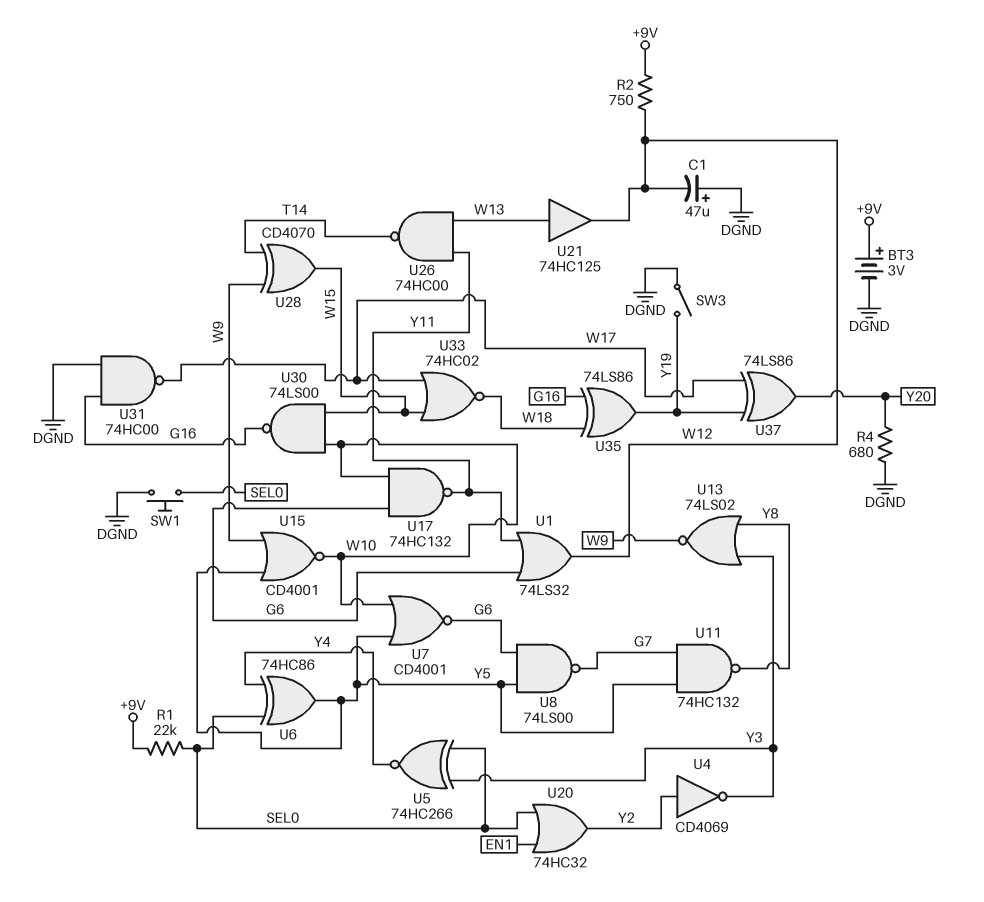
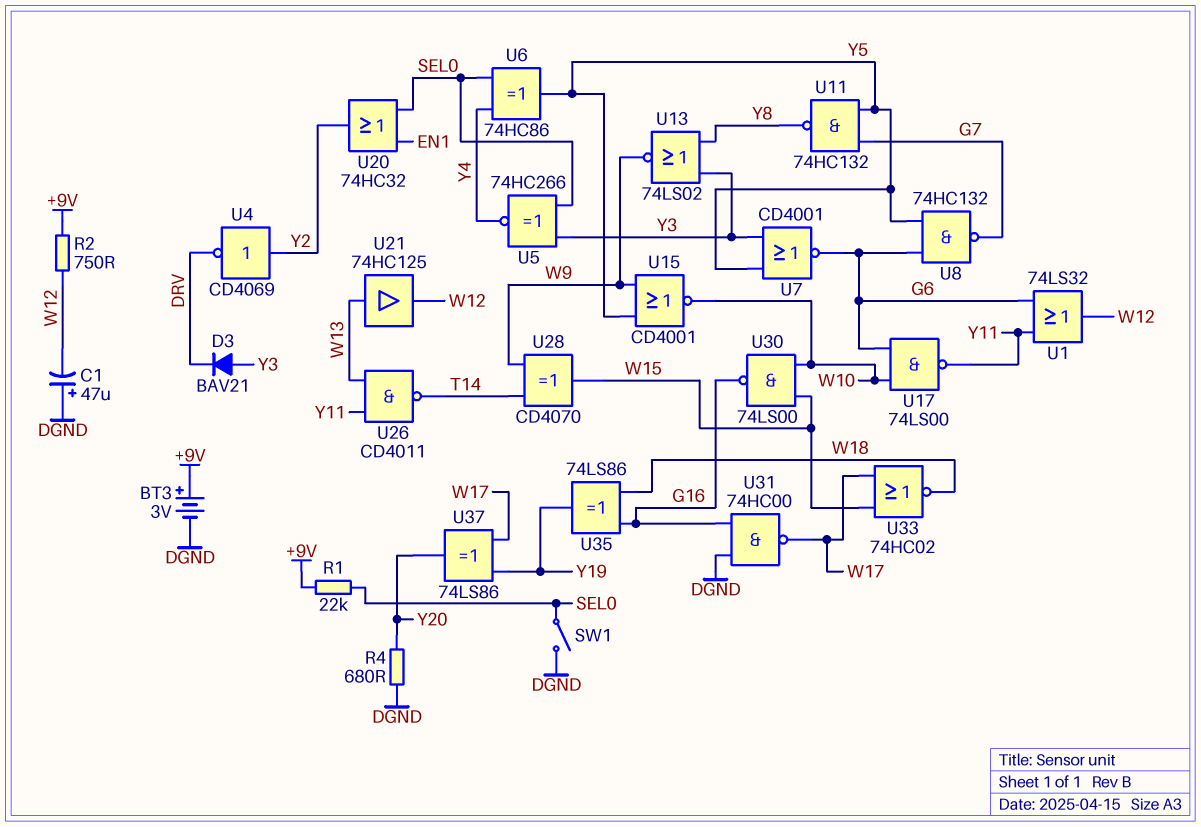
D3: none -> diode BAV21 (A Y3, K DRV)
SW1: button (DGND, SEL0) -> switch (DGND, SEL0)
SW3: switch (DGND, Y19) -> none
U4: NOT CD4069 (in Y2, out Y3) -> NOT CD4069 (in Y2, out DRV)
U7: NOR CD4001 (in W10, in Y5, out G6) -> NOR CD4001 (in Y3, in Y5, out G6)
U8: NAND 74LS00 (in G6, in Y5, out G7) -> NAND 74HC132 (in G6, in Y5, out G7)
U17: NAND 74HC132 (in G6, in W10, out Y11) -> NAND 74LS00 (in G6, in W10, out Y11)
U26: NAND 74HC00 (in W13, in Y11, out T14) -> NAND CD4011 (in W13, in Y11, out T14)

